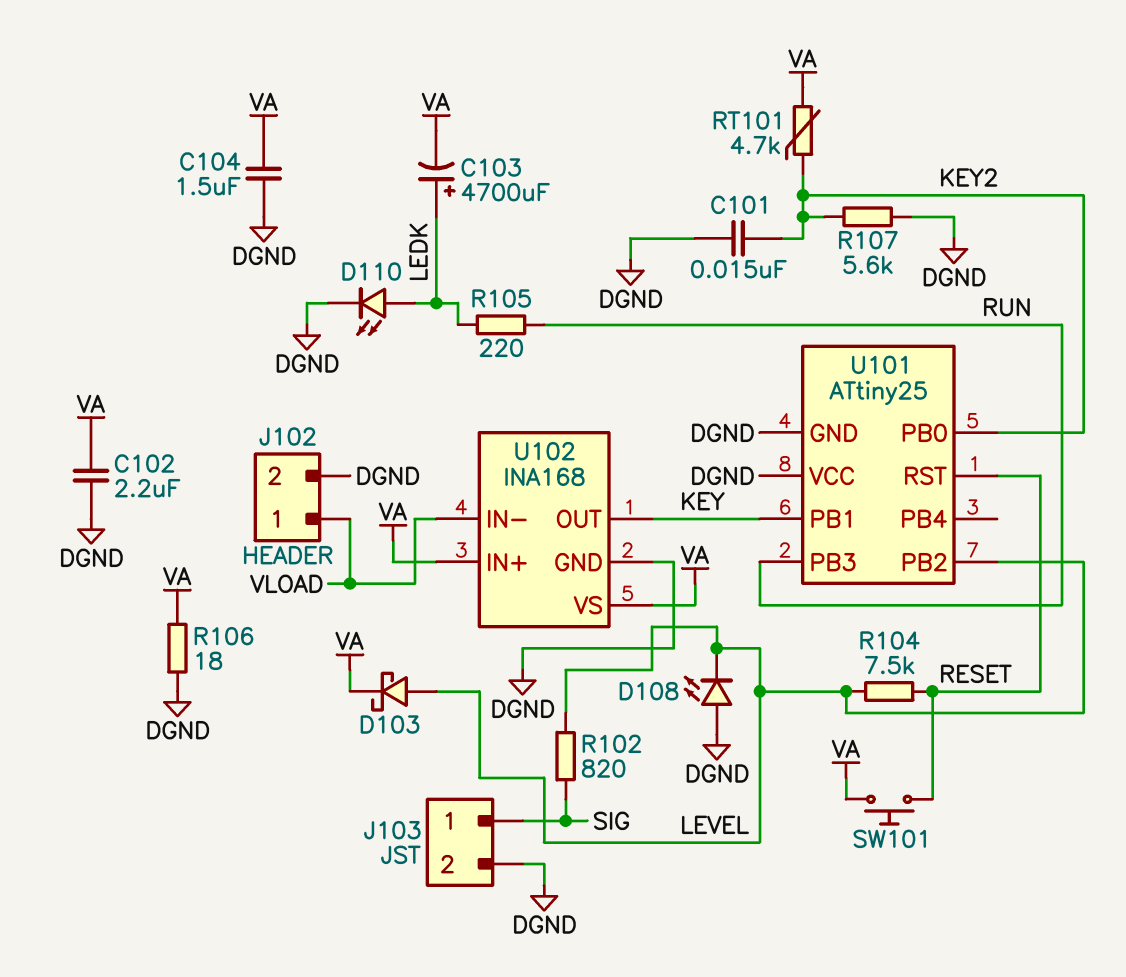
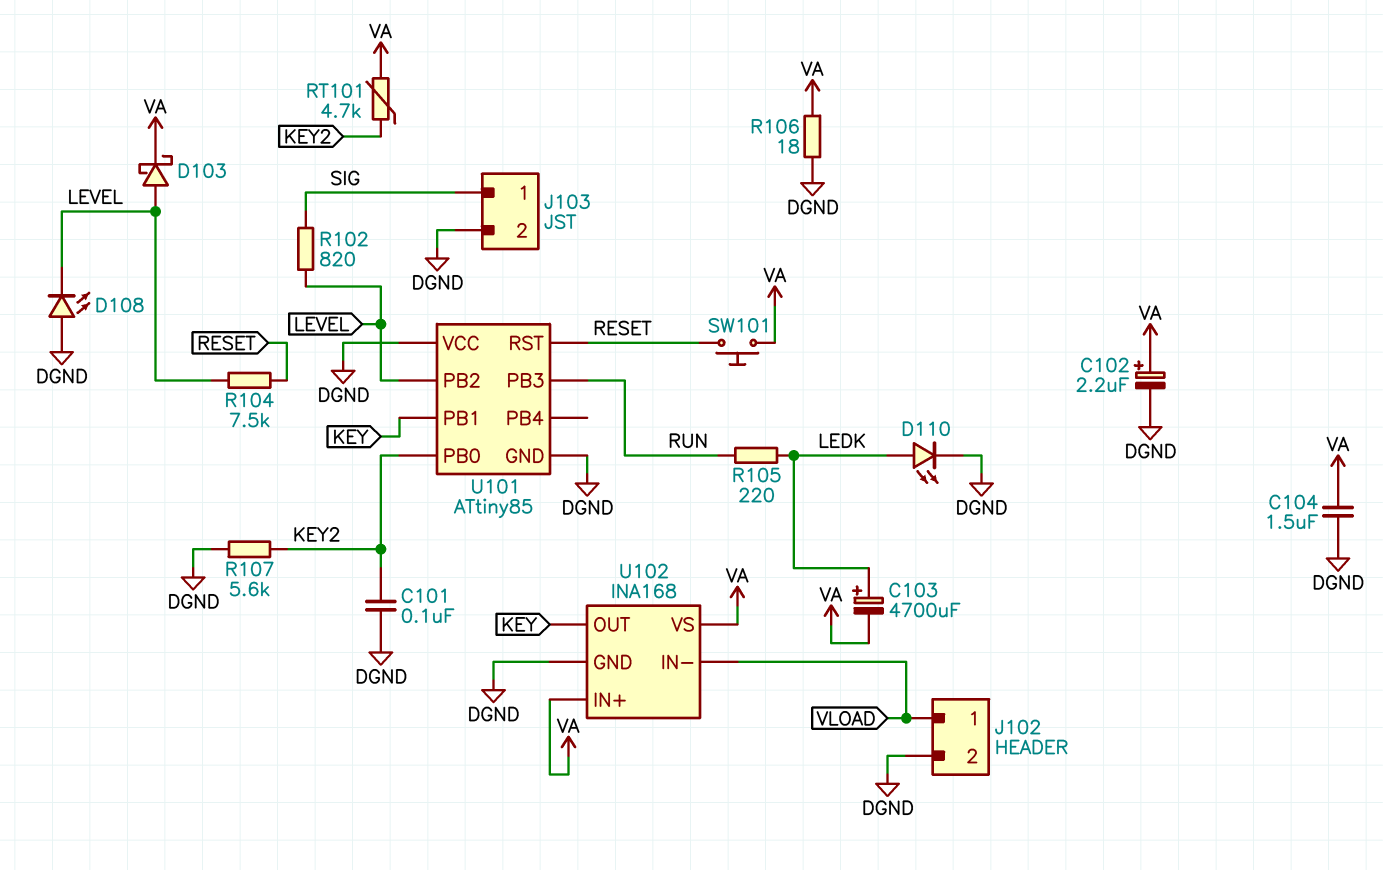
C101: 15nF (DGND, KEY2) -> 100nF (DGND, KEY2)
C102: 2.2uF (DGND, VA) -> 2.2uF (plus VA, minus DGND)
U101: ATtiny25 -> ATtiny85

